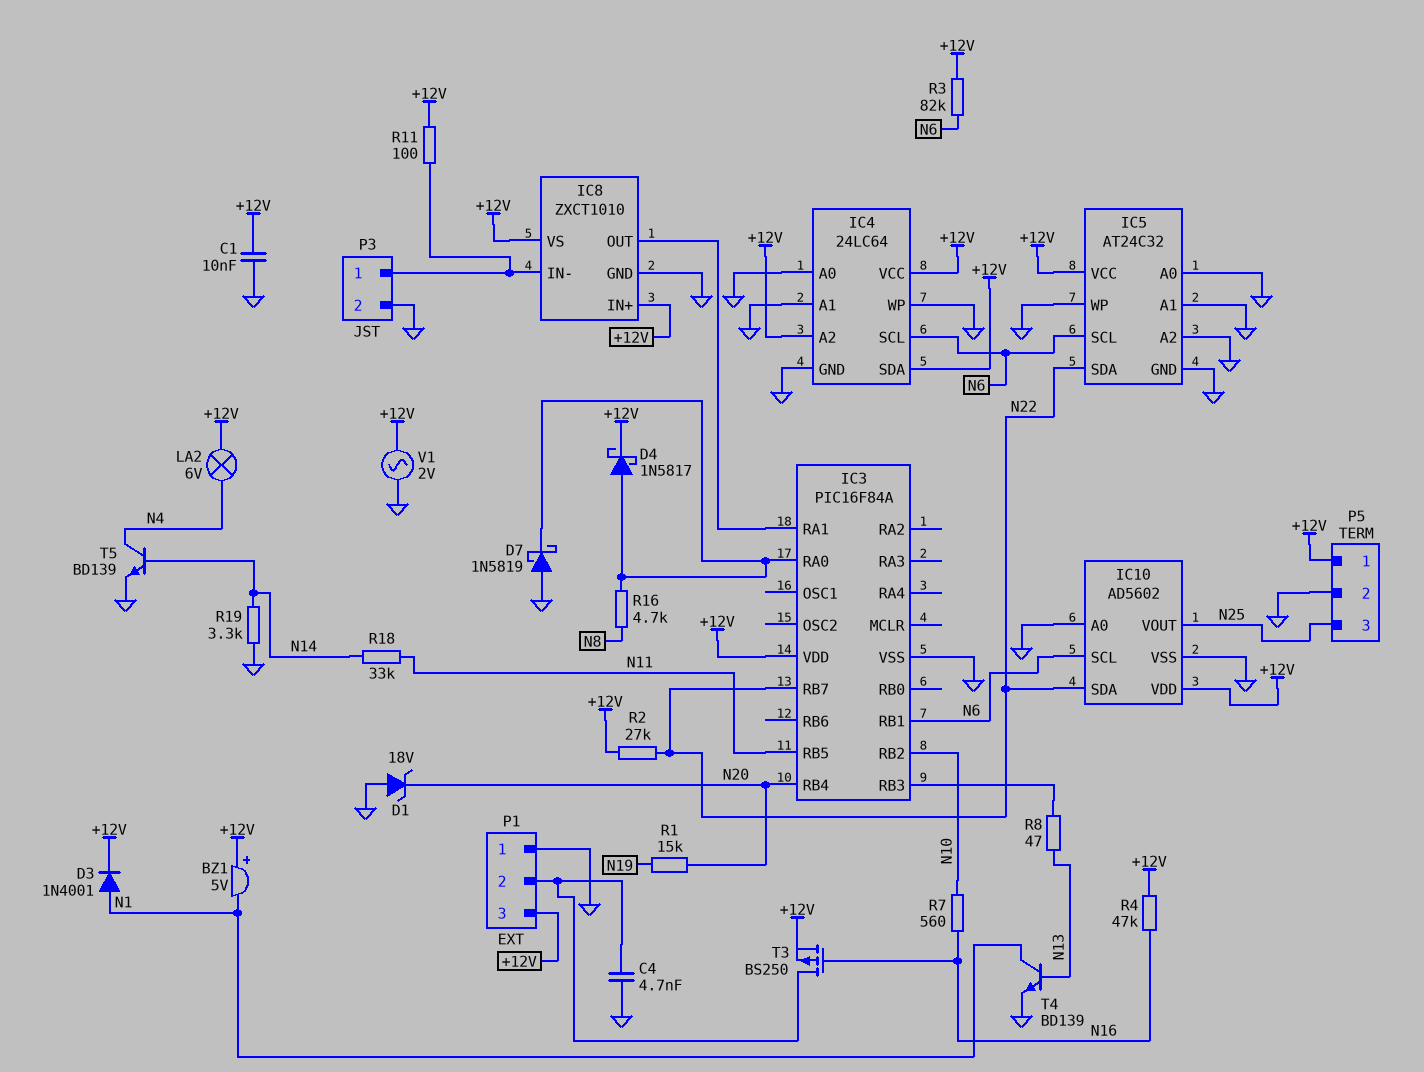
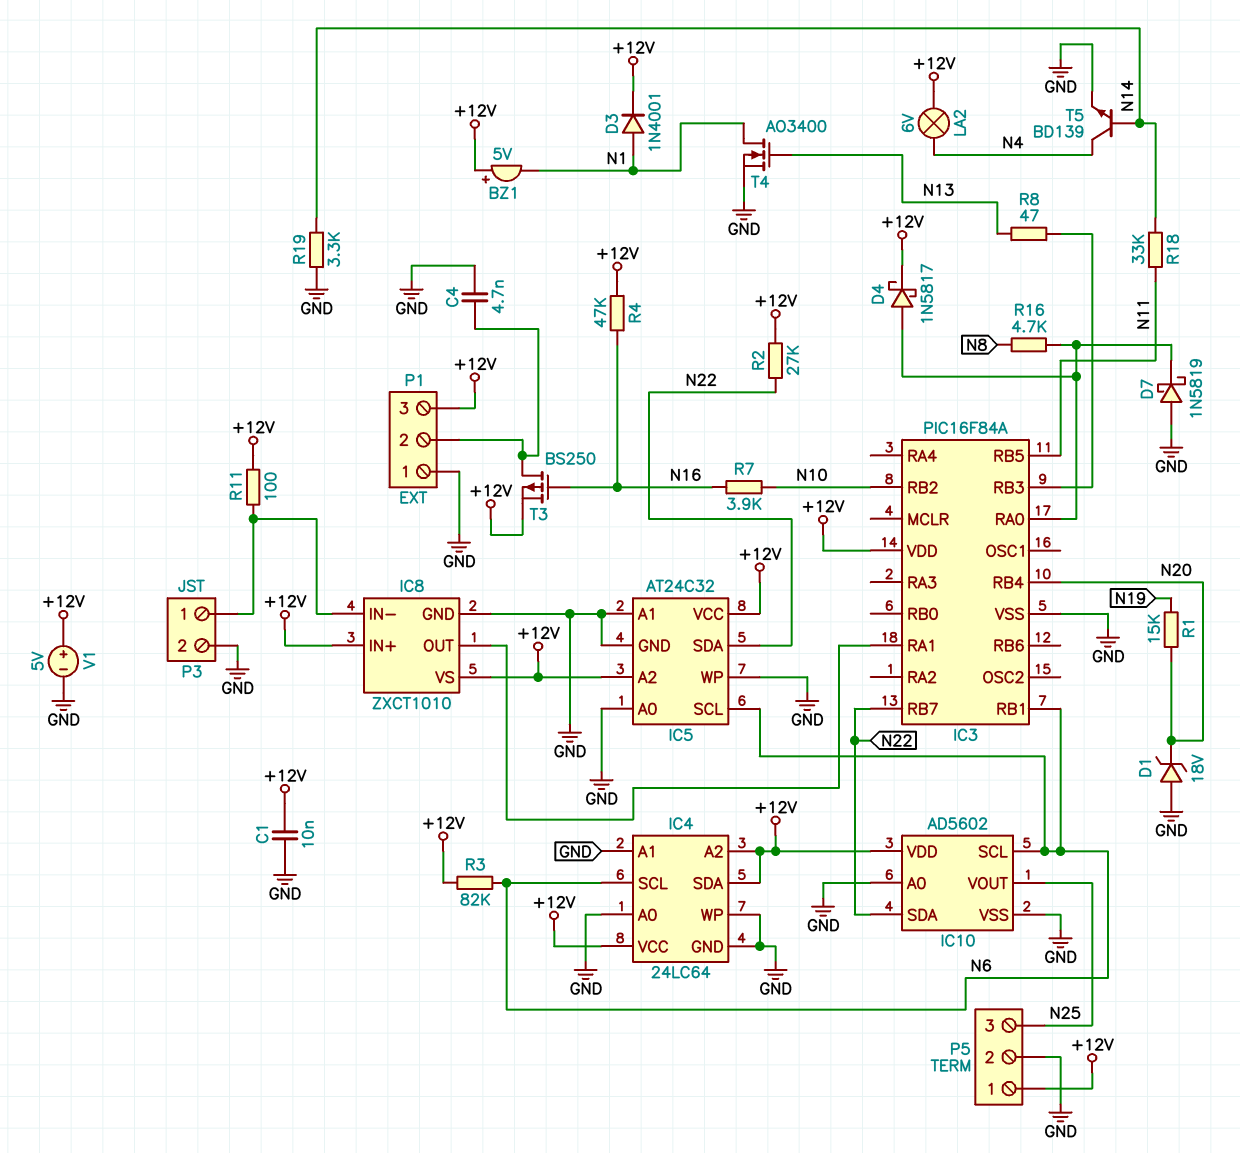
IC5 pin A2: GND -> +12V
R7: 560 (N10, N16) -> 3.9k (N10, N16)
T4: NPN BD139 (B N13, C N1, E GND) -> NMOS AO3400 (G N13, D N1, S GND)
V1: AC 2V (+12V, GND) -> 5V (plus +12V, minus GND)

